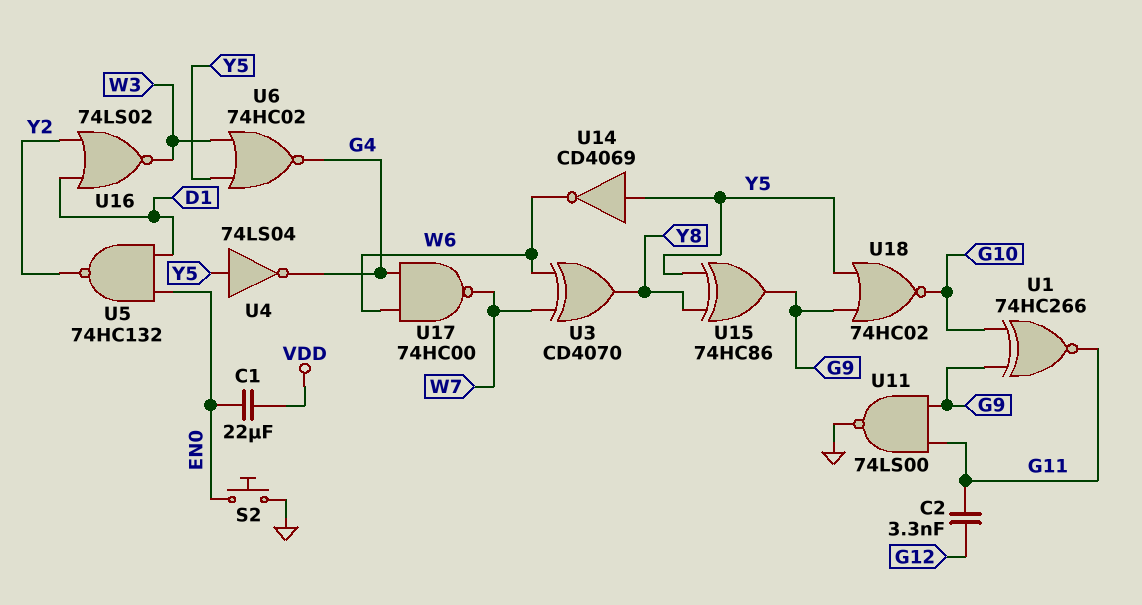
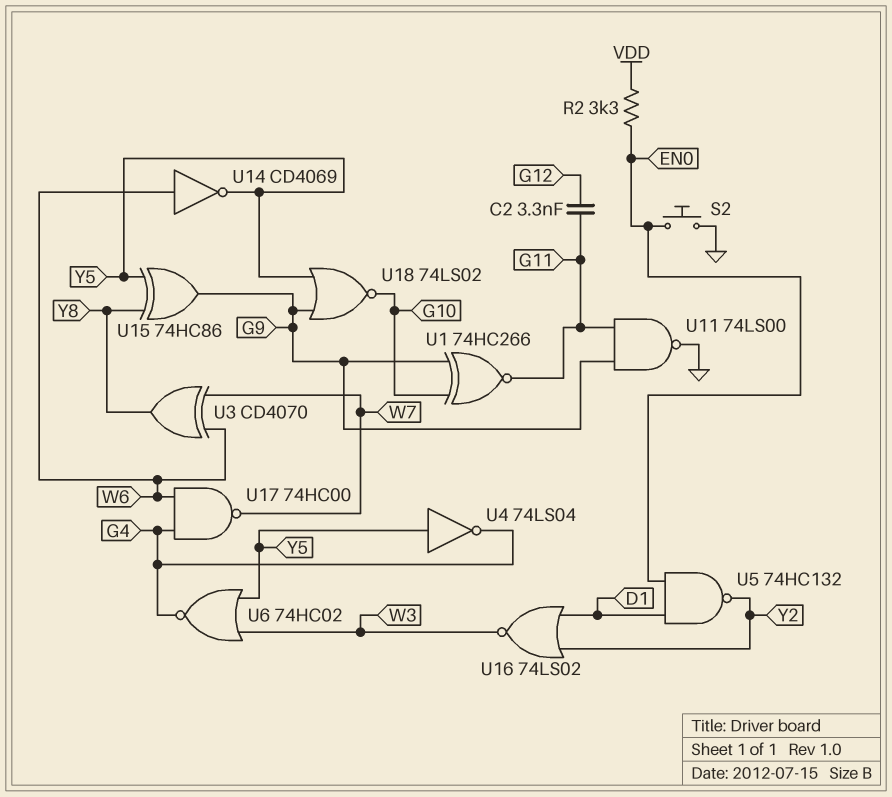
C1: 22uF (EN0, VDD) -> none
R2: none -> 3.3k (EN0, VDD)
U14: NOT CD4069 (in Y5, out W6) -> NOT CD4069 (in W6, out Y5)
U18: NOR 74HC02 (in G9, in Y5, out G10) -> NOR 74LS02 (in G9, in Y5, out G10)

